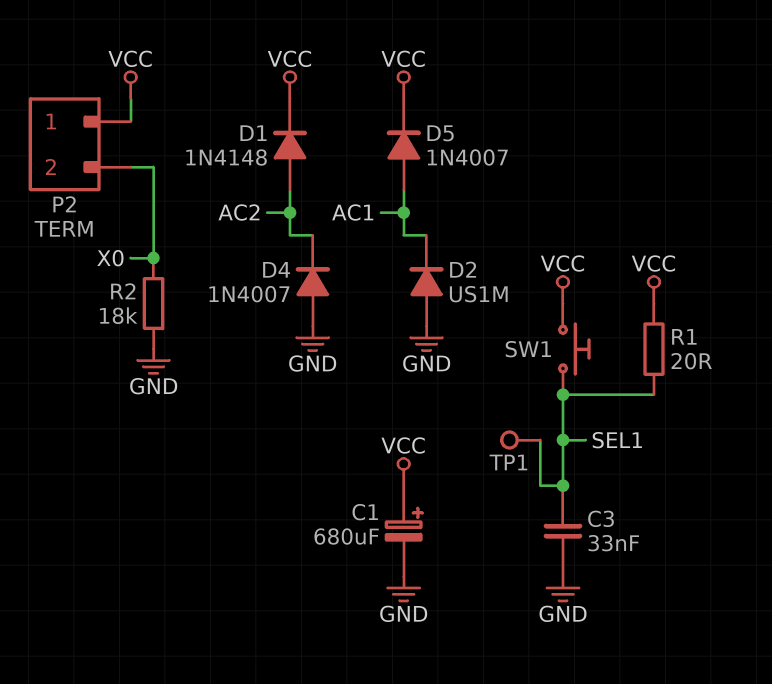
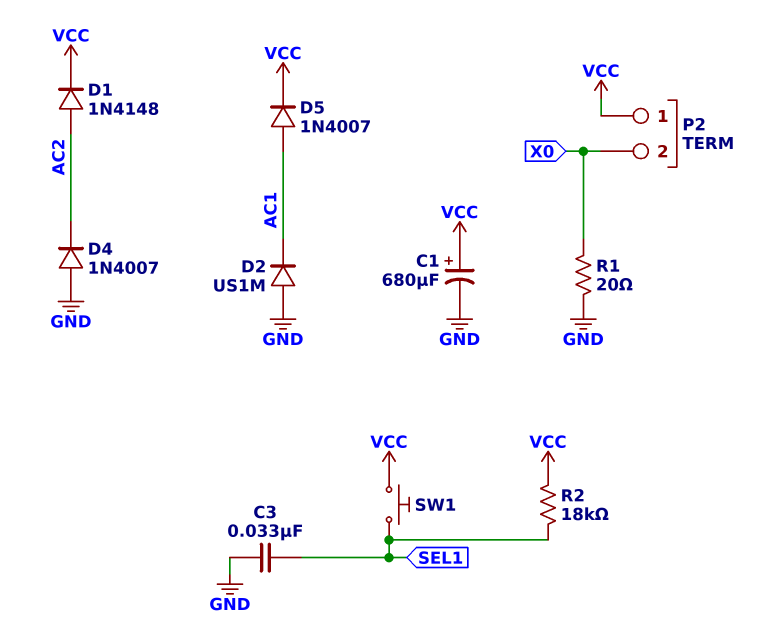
R1: 20 (SEL1, VCC) -> 20 (GND, X0)
R2: 18k (GND, X0) -> 18k (SEL1, VCC)
TP1: test point (SEL1) -> none

